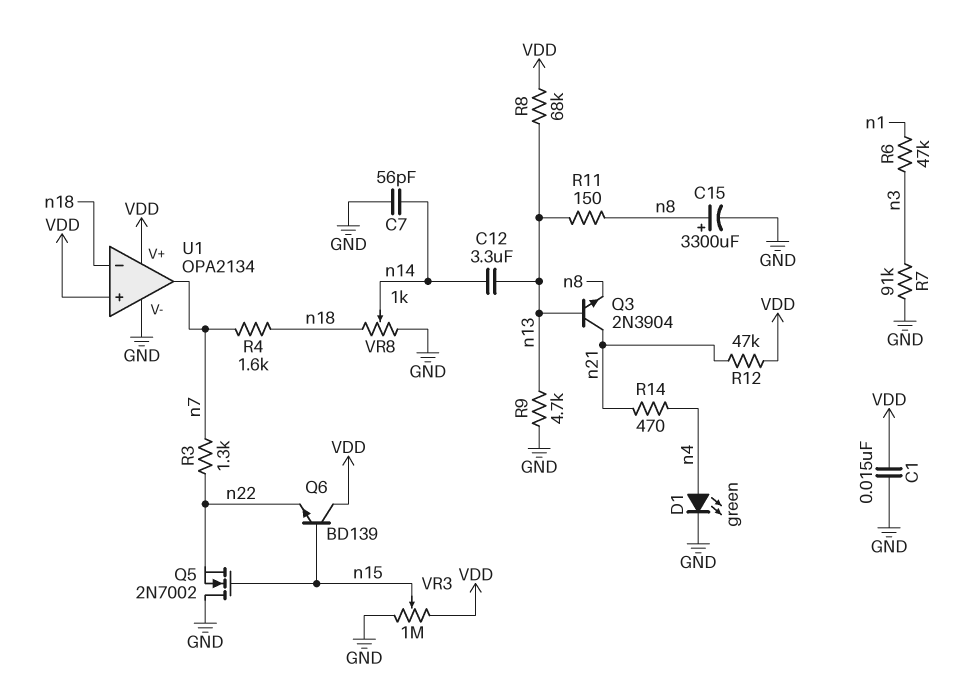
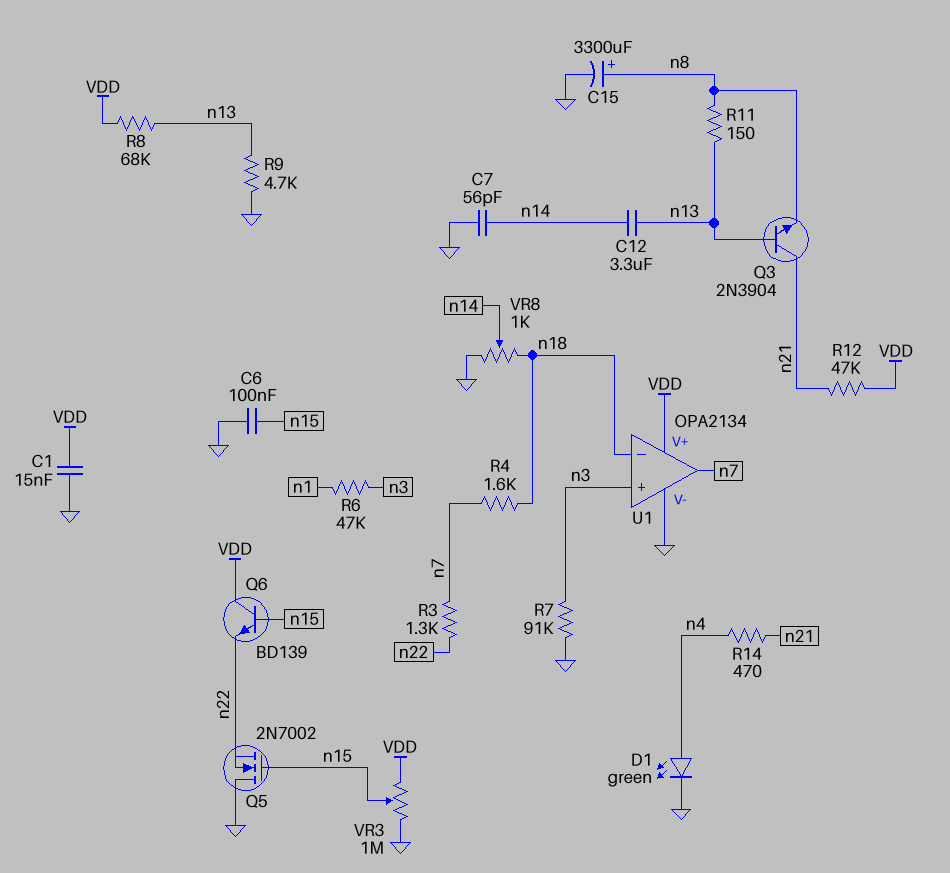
C6: none -> 100nF (GND, n15)
U1 pin in+: VDD -> n3

